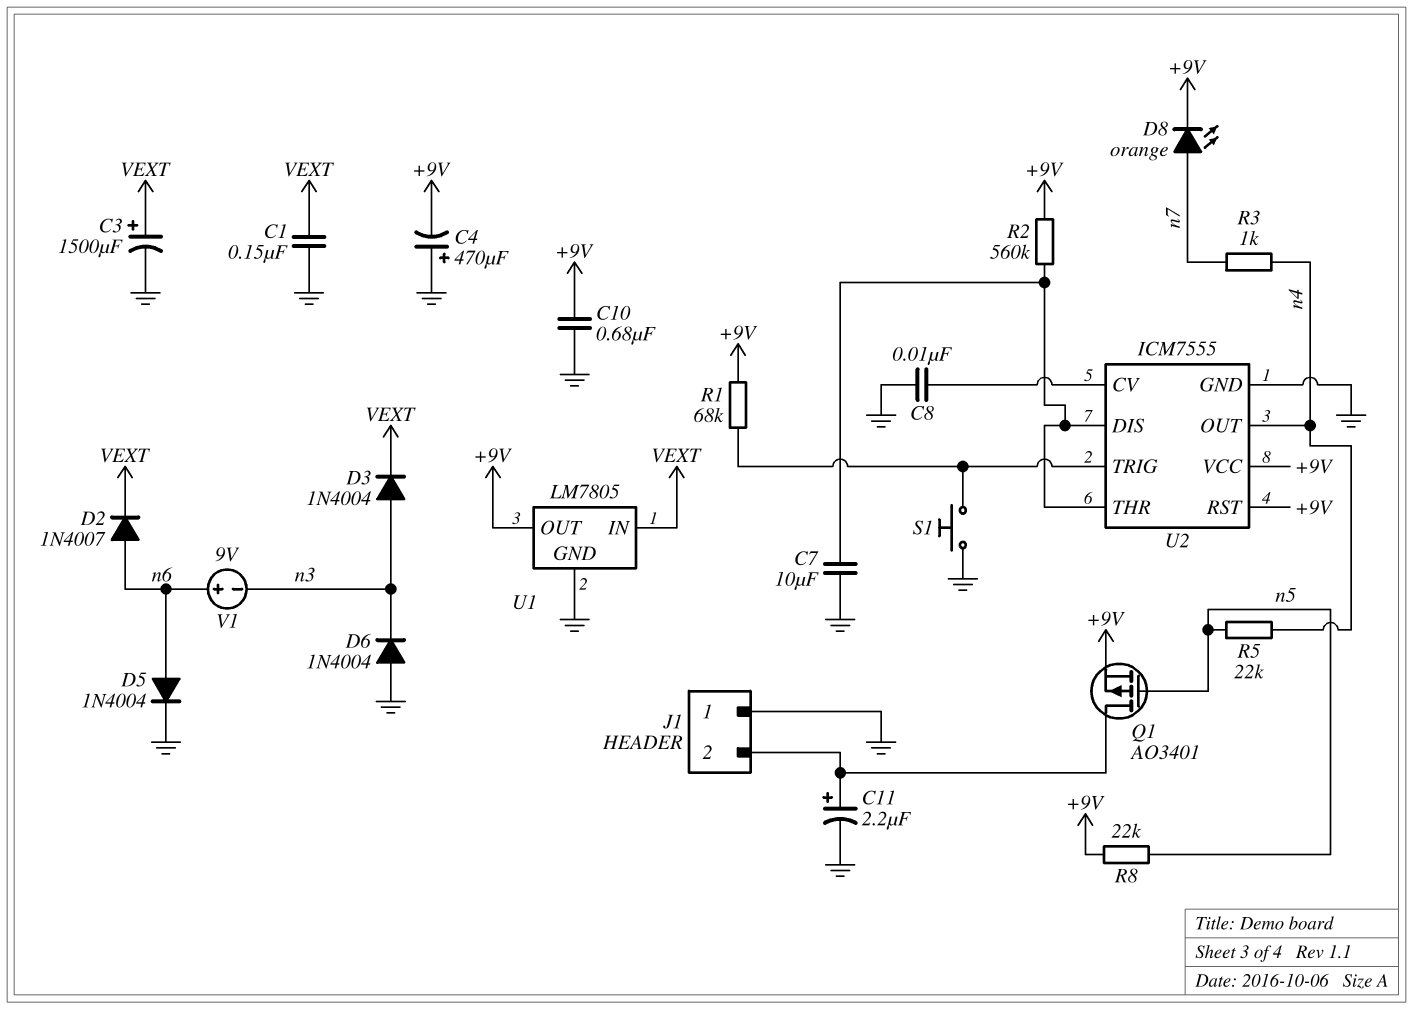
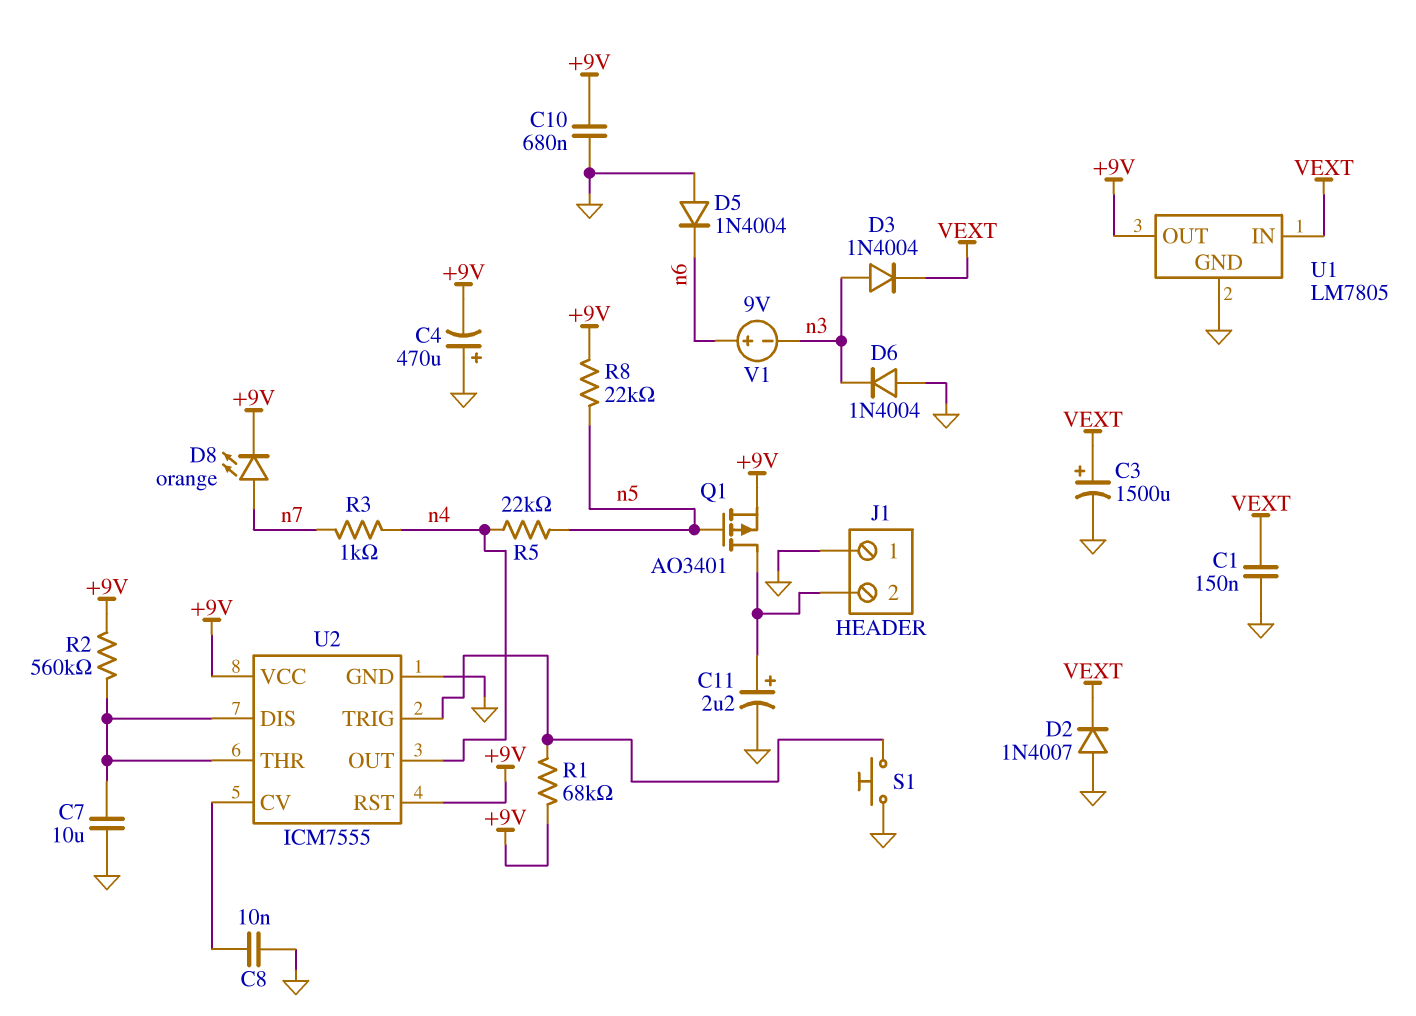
D2: diode 1N4007 (A n6, K VEXT) -> diode 1N4007 (A GND, K VEXT)
D5: diode 1N4004 (A n6, K GND) -> diode 1N4004 (A GND, K n6)

